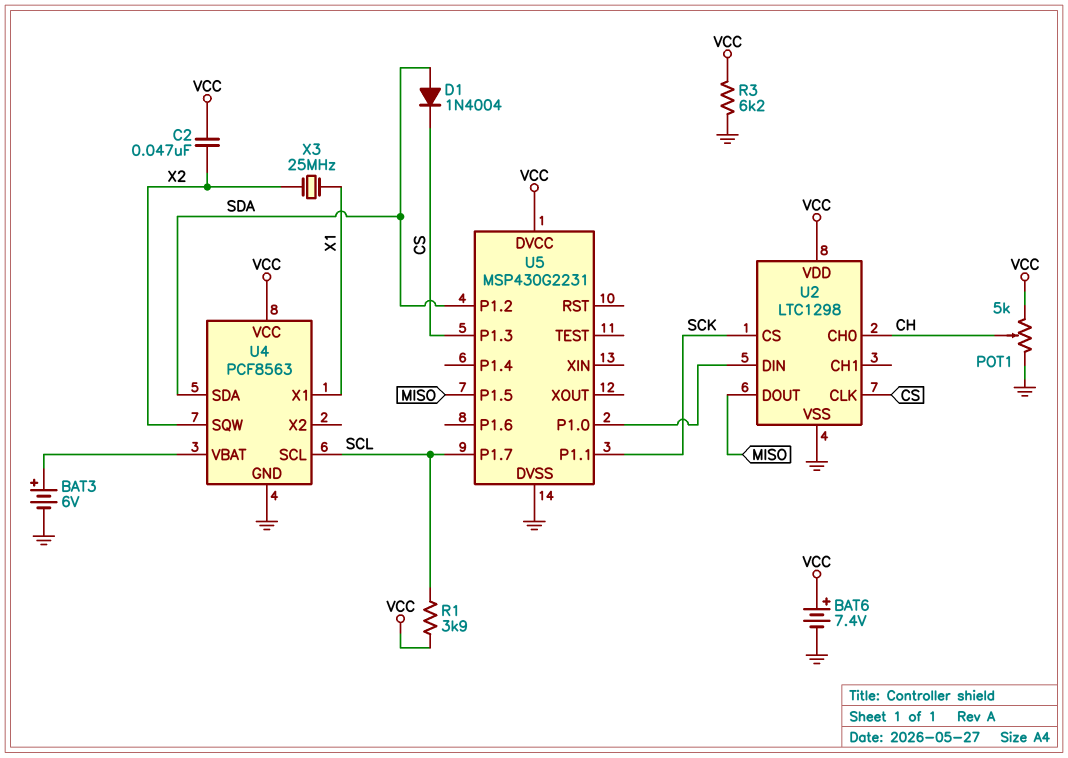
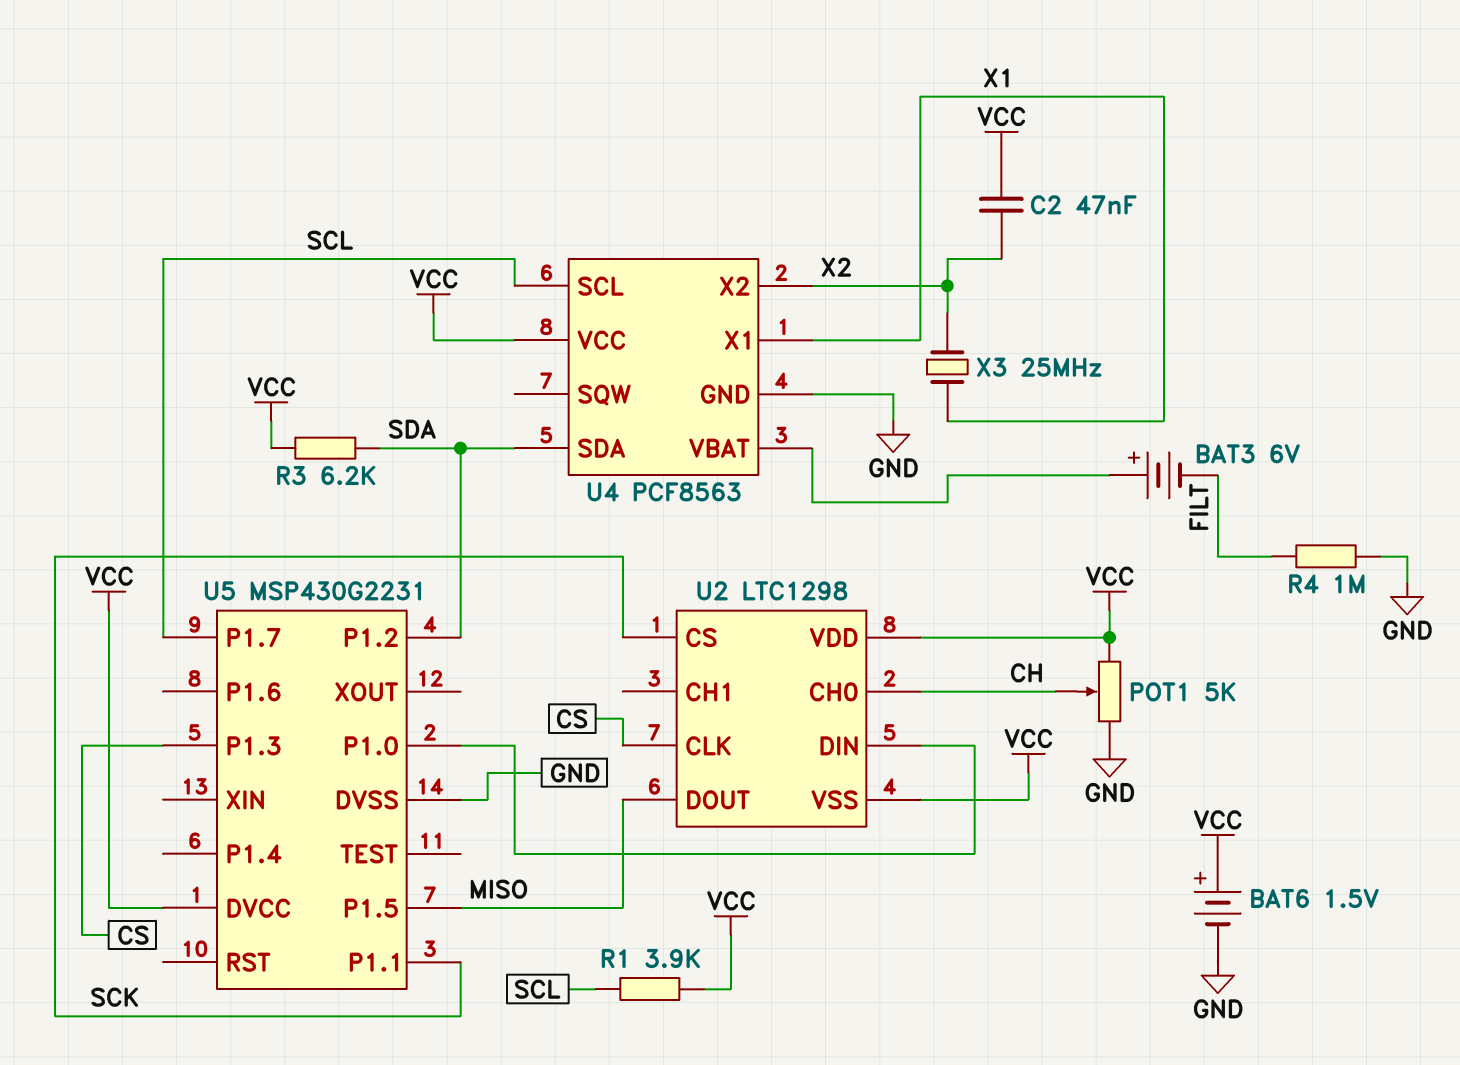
BAT3: 6V (plus U4/VBAT, minus GND) -> 6V (plus U4/VBAT, minus FILT)
BAT6: 7.4V (plus VCC, minus GND) -> 1.5V (plus VCC, minus GND)
D1: diode 1N4004 (A SDA, K CS) -> none
R3: 6.2k (GND, VCC) -> 6.2k (SDA, VCC)
R4: none -> 1M (FILT, GND)
U2 pin VSS: GND -> VCC
U4 pin SQW: X2 -> none
U4 pin X2: none -> X2

